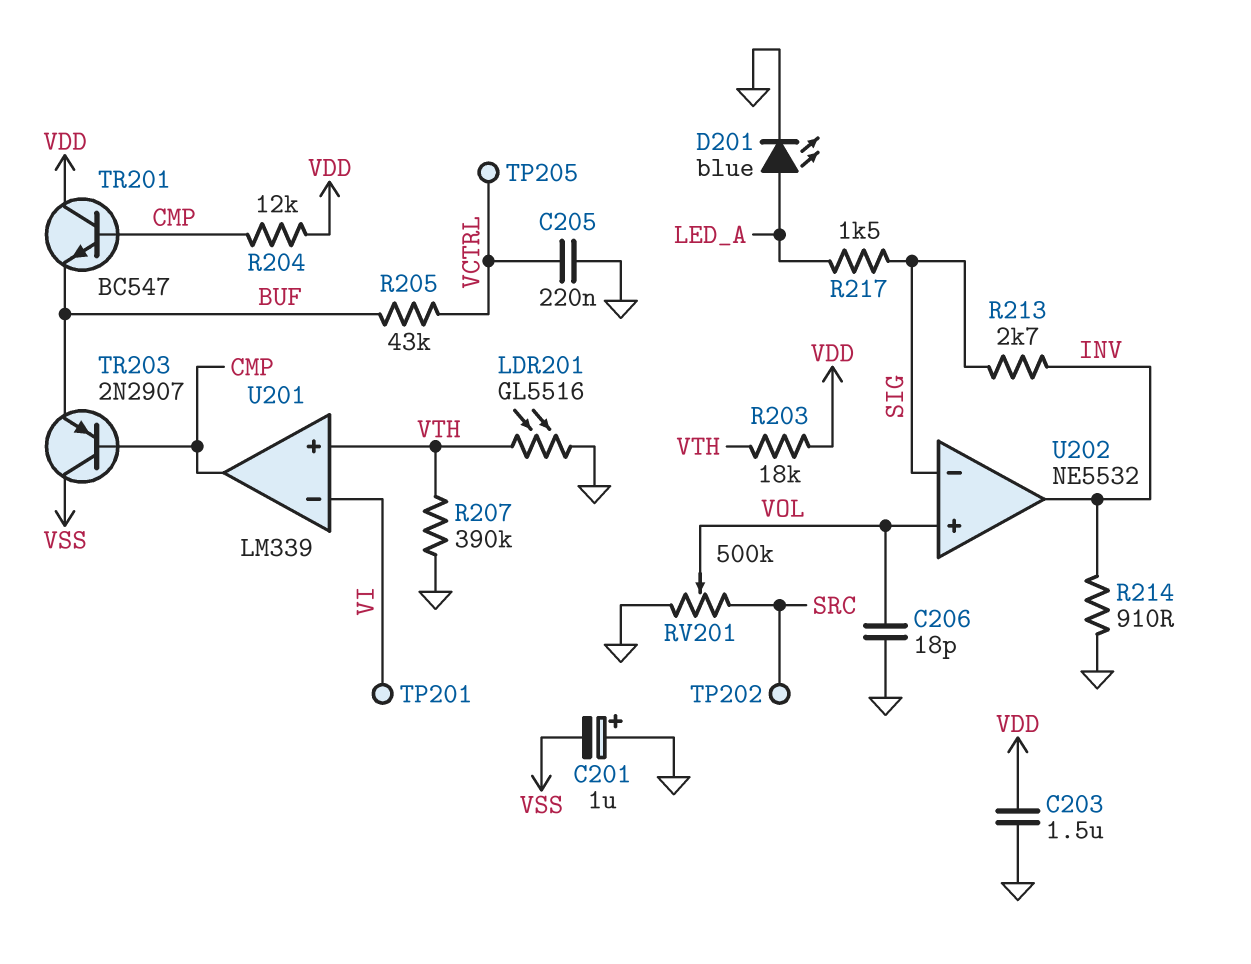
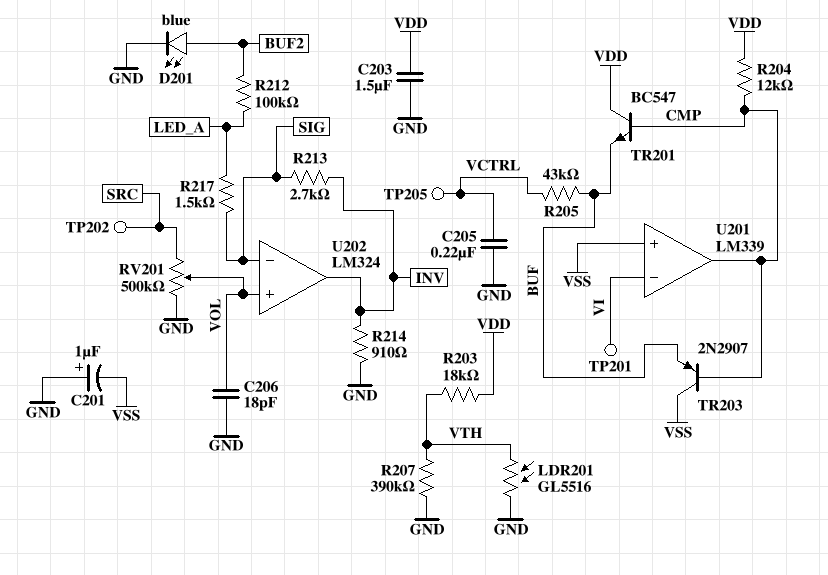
D201: LED blue (A LED_A, K GND) -> LED blue (A BUF2, K GND)
R212: none -> 100k (BUF2, LED_A)
U201 pin in+: VTH -> VSS
U202: NE5532 -> LM324

